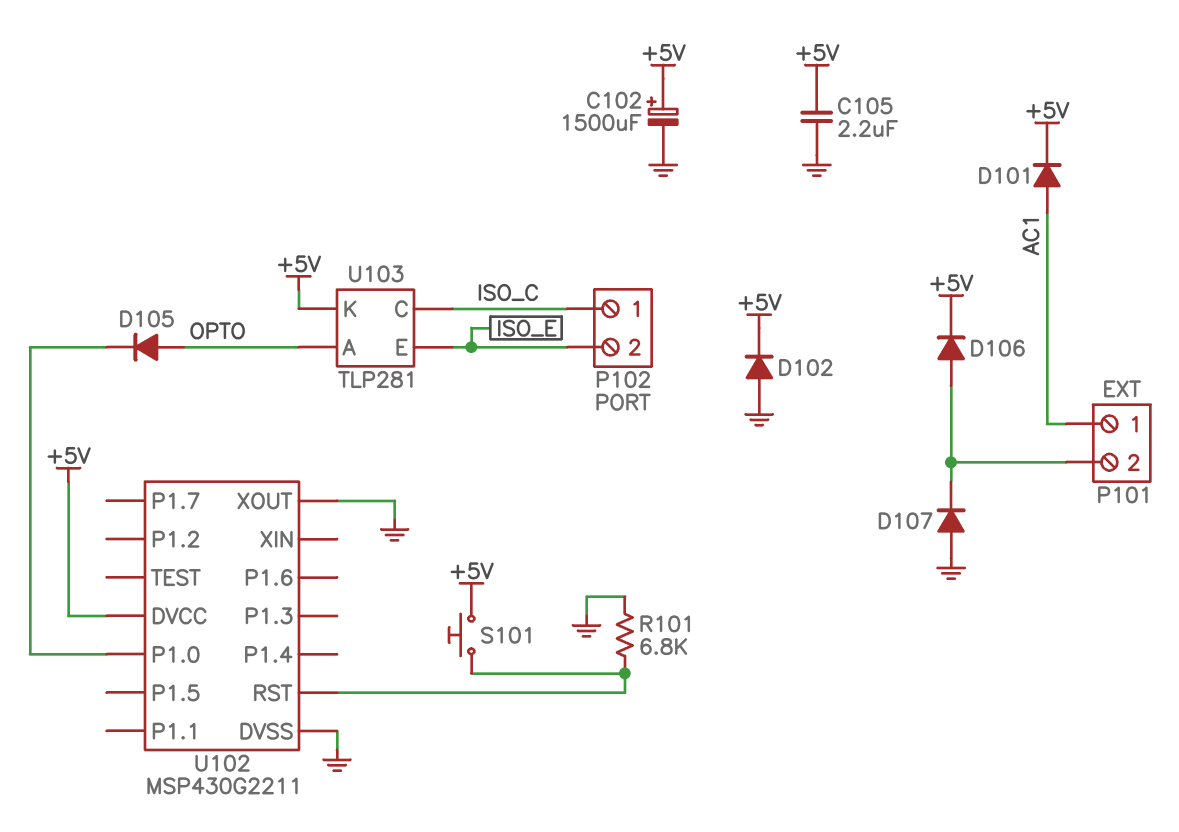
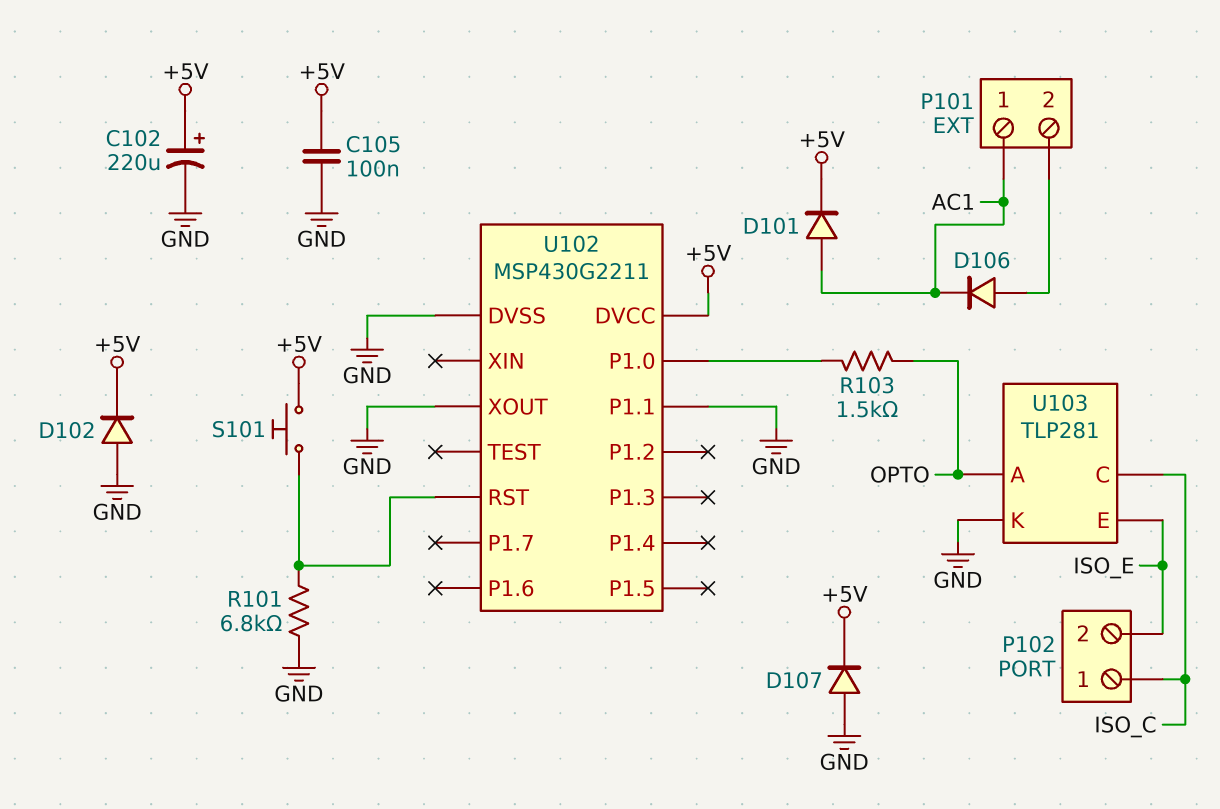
C102: 1500uF (plus +5V, minus GND) -> 220uF (plus +5V, minus GND)
C105: 2.2uF (+5V, GND) -> 100nF (+5V, GND)
D105: diode (A OPTO, K U102/P1.0) -> none
D106: diode (A P101/2, K +5V) -> diode (A P101/2, K AC1)
D107: diode (A GND, K P101/2) -> diode (A GND, K +5V)
R103: none -> 1.5k (OPTO, U102/P1.0)
U102 pin P1.1: none -> GND
U103 pin K: +5V -> GND

